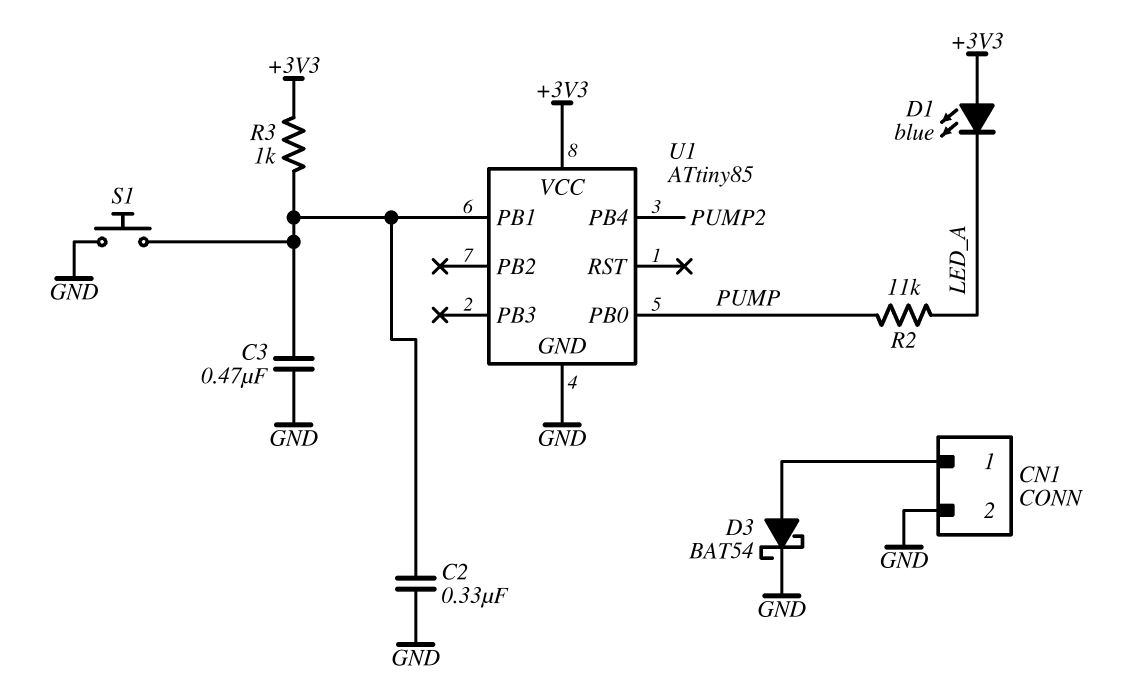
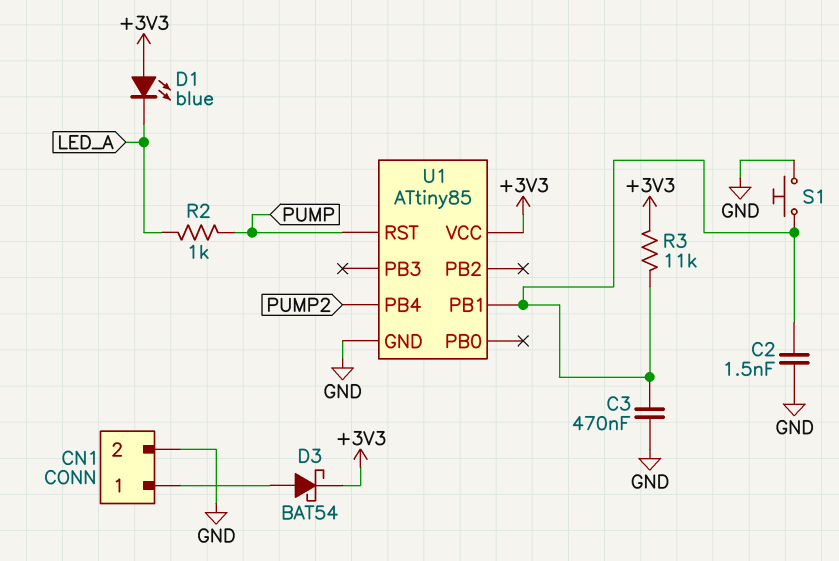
C2: 330nF (GND, U1/PB1) -> 1.5nF (GND, U1/PB1)
D3: schottky BAT54 (A CN1/1, K GND) -> schottky BAT54 (A CN1/1, K +3V3)
R2: 11k (LED_A, PUMP) -> 1k (LED_A, PUMP)
R3: 1k (+3V3, U1/PB1) -> 11k (+3V3, U1/PB1)
U1 pin PB0: PUMP -> none
U1 pin RST: none -> PUMP

